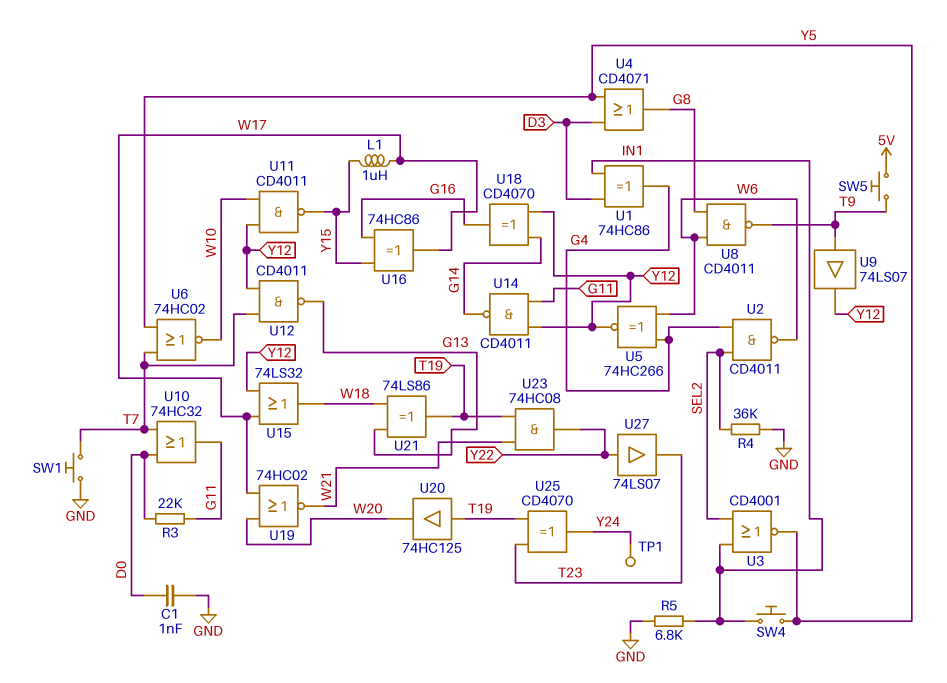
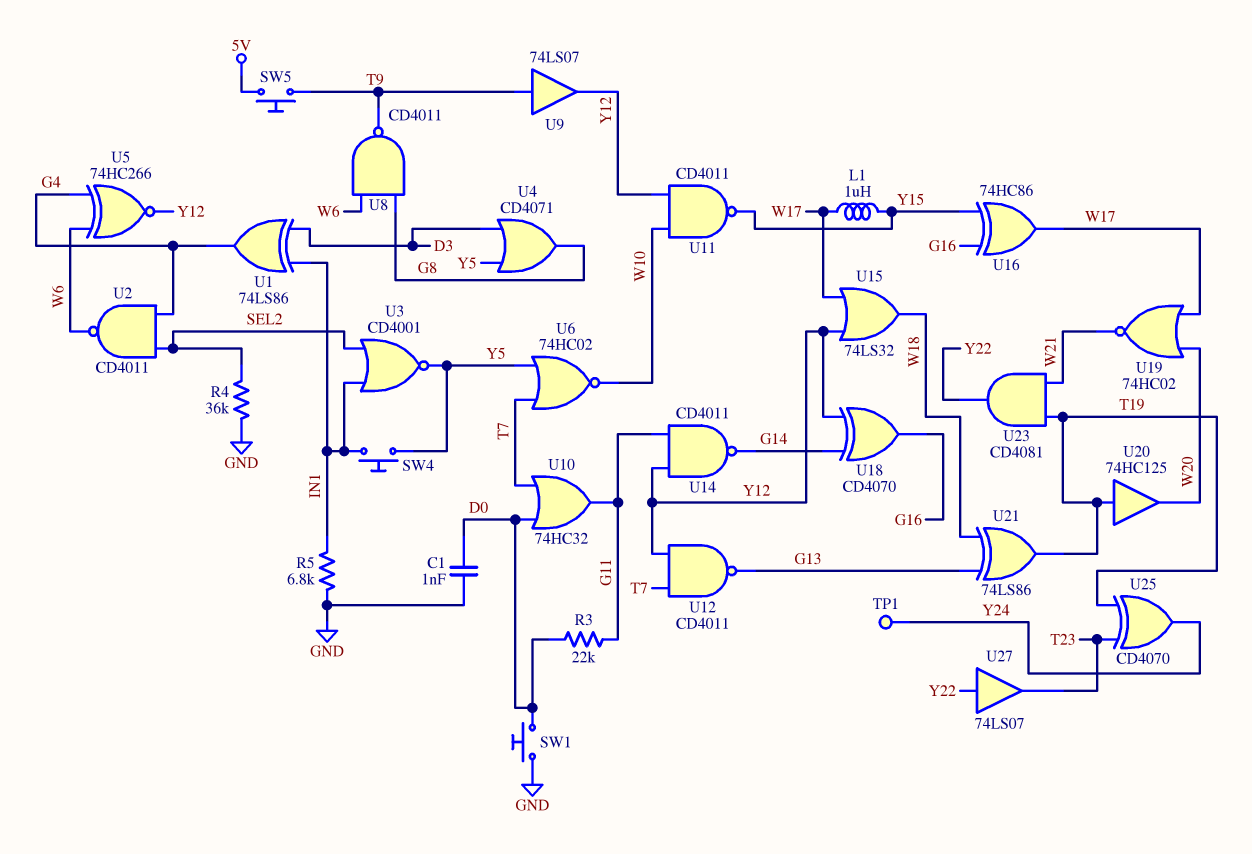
SW1: button (GND, T7) -> button (D0, GND)
U1: XOR 74HC86 (in D3, in IN1, out G4) -> XOR 74LS86 (in D3, in IN1, out G4)
U23: AND 74HC08 (in T19, in W21, out Y22) -> AND CD4081 (in T19, in W21, out Y22)

